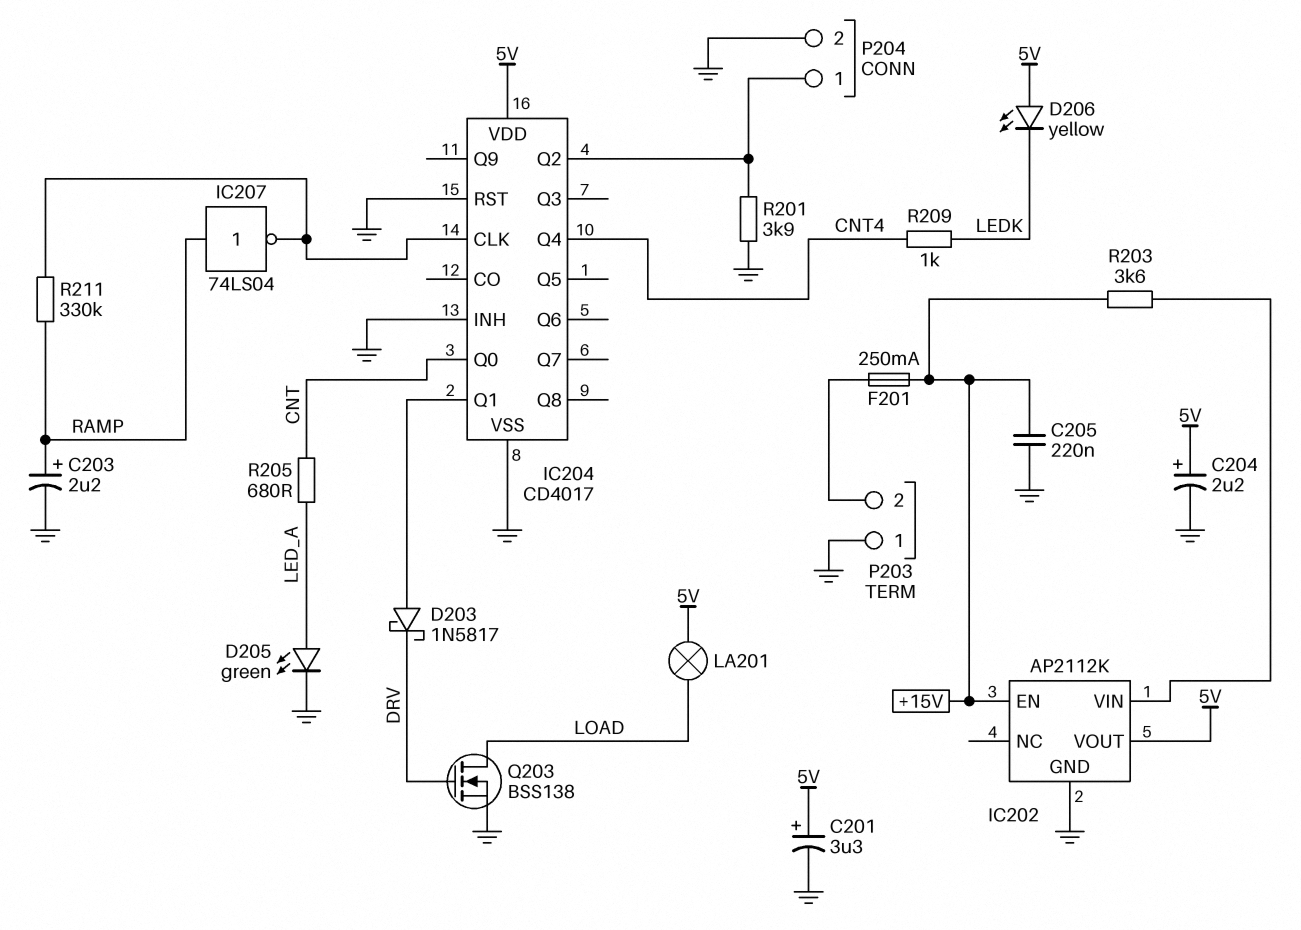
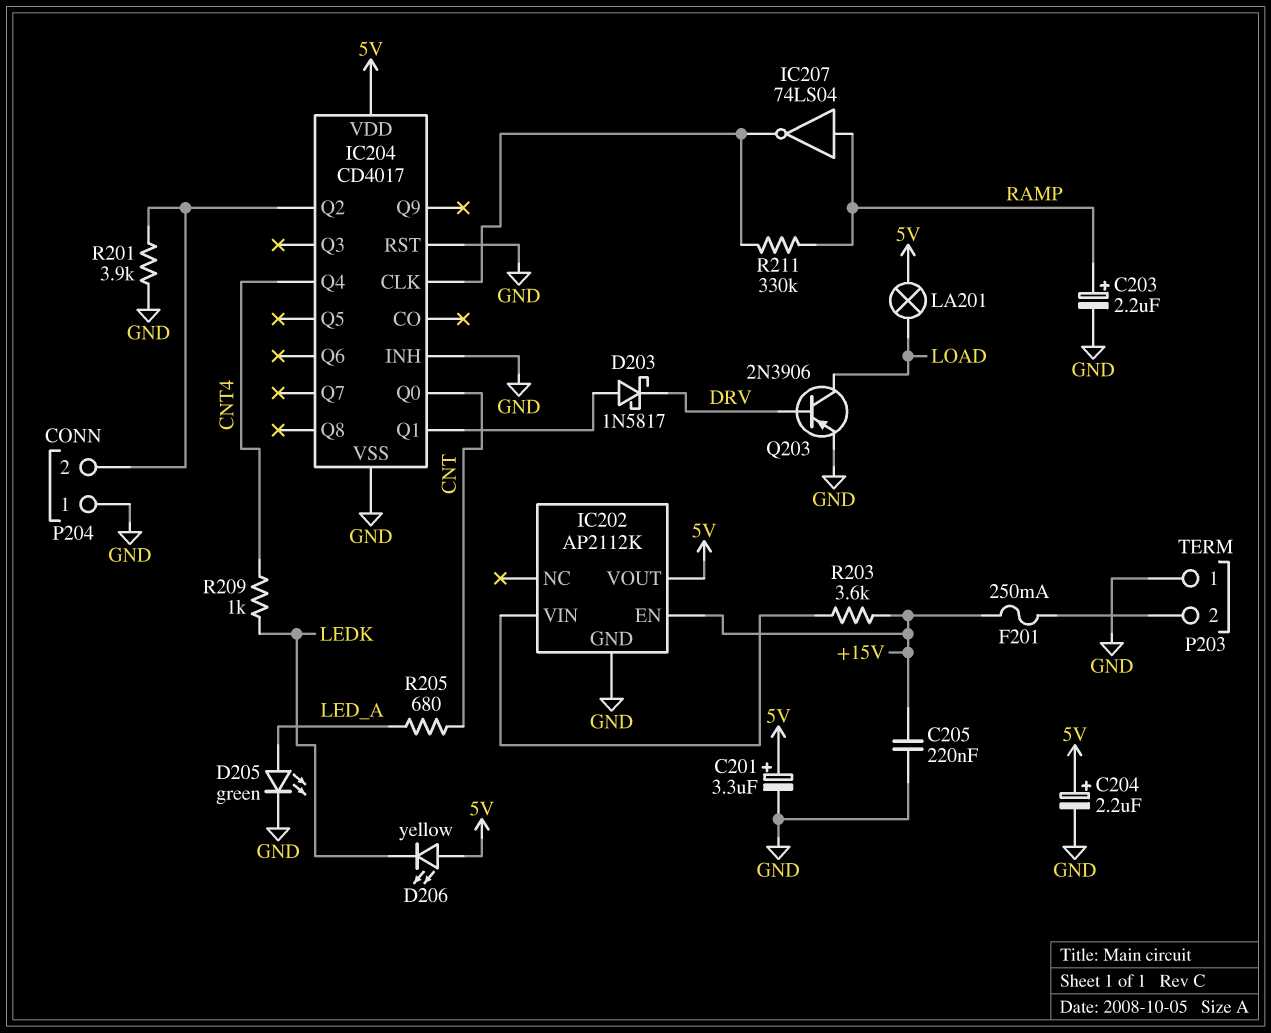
P204 pin 1: IC204/Q2 -> GND
P204 pin 2: GND -> IC204/Q2
Q203: NMOS BSS138 (G DRV, D LOAD, S GND) -> PNP 2N3906 (B DRV, C LOAD, E GND)

